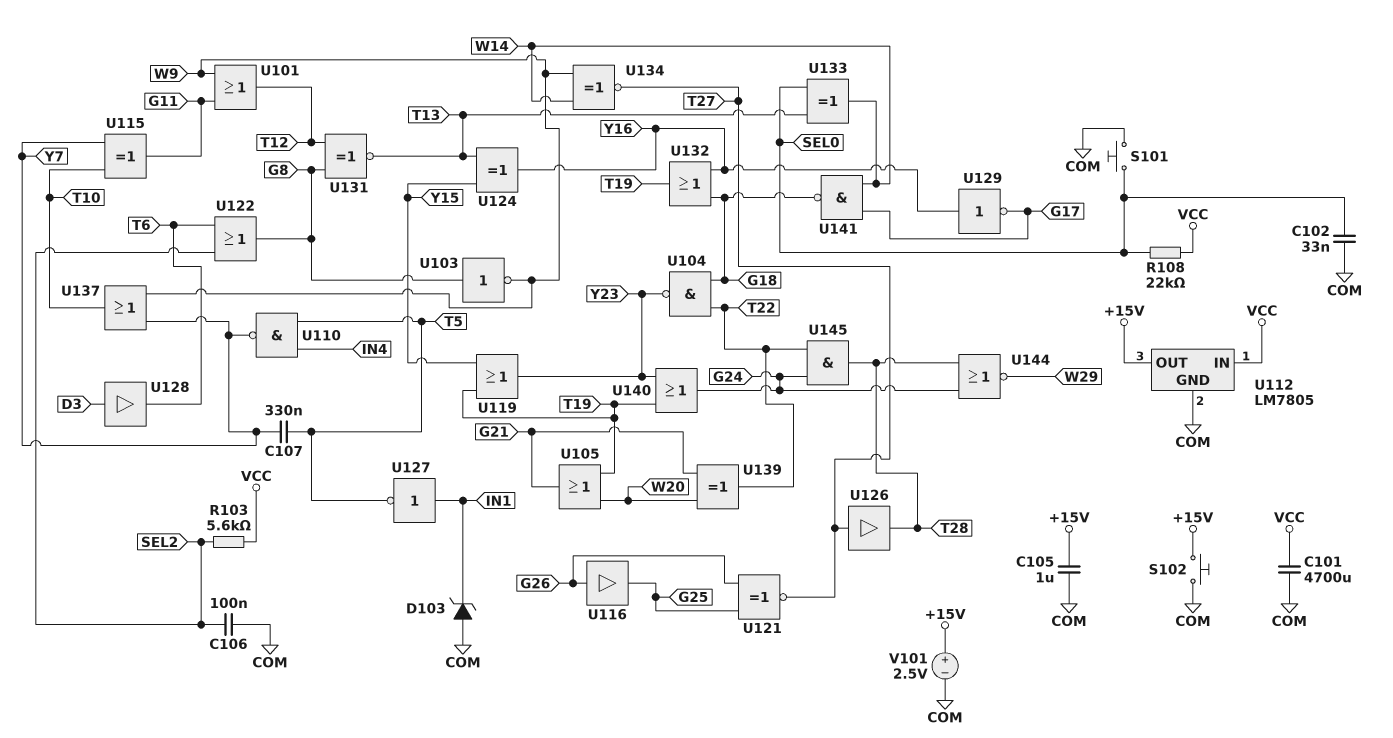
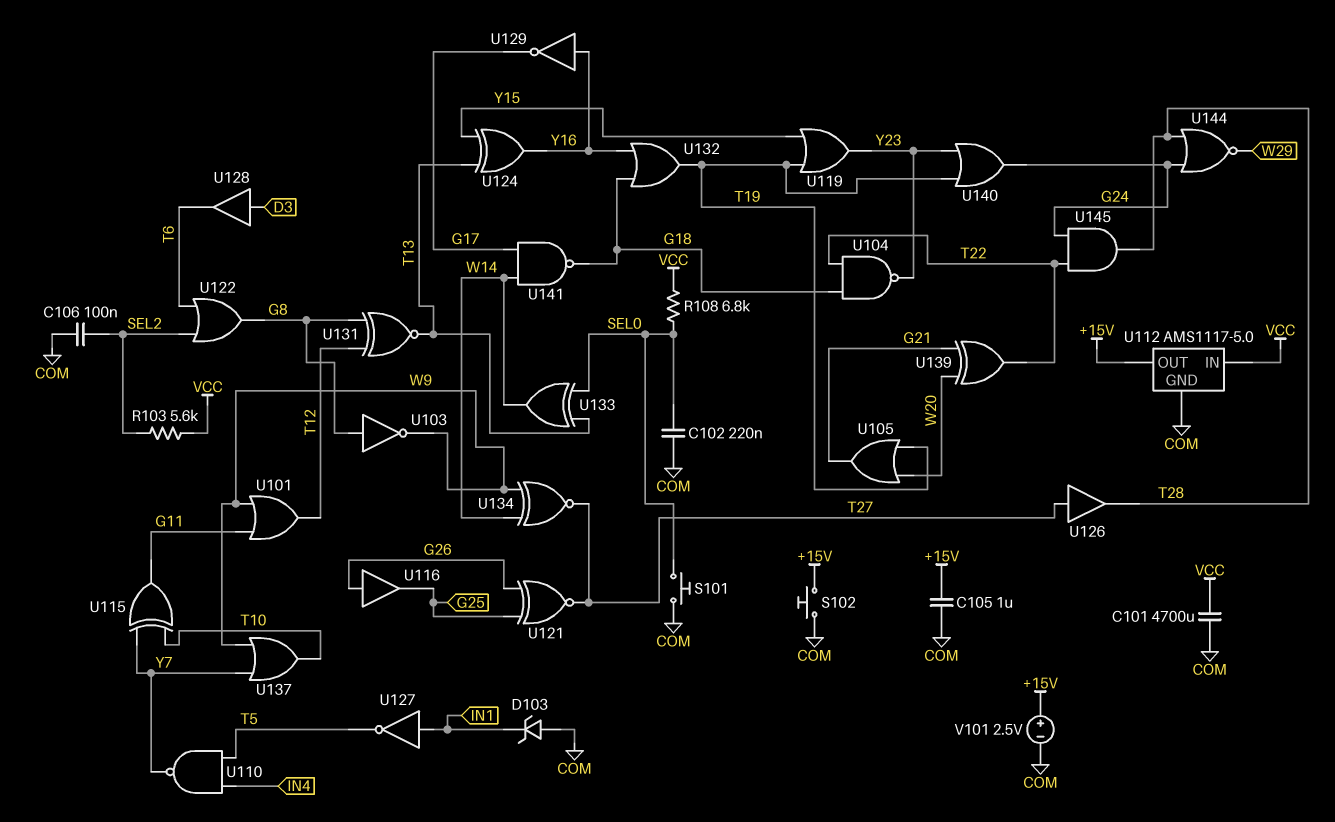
C102: 33nF (COM, SEL0) -> 220nF (COM, SEL0)
C107: 330nF (T5, Y7) -> none
R108: 22k (SEL0, VCC) -> 6.8k (SEL0, VCC)
U112: LM7805 -> AMS1117-5.0

